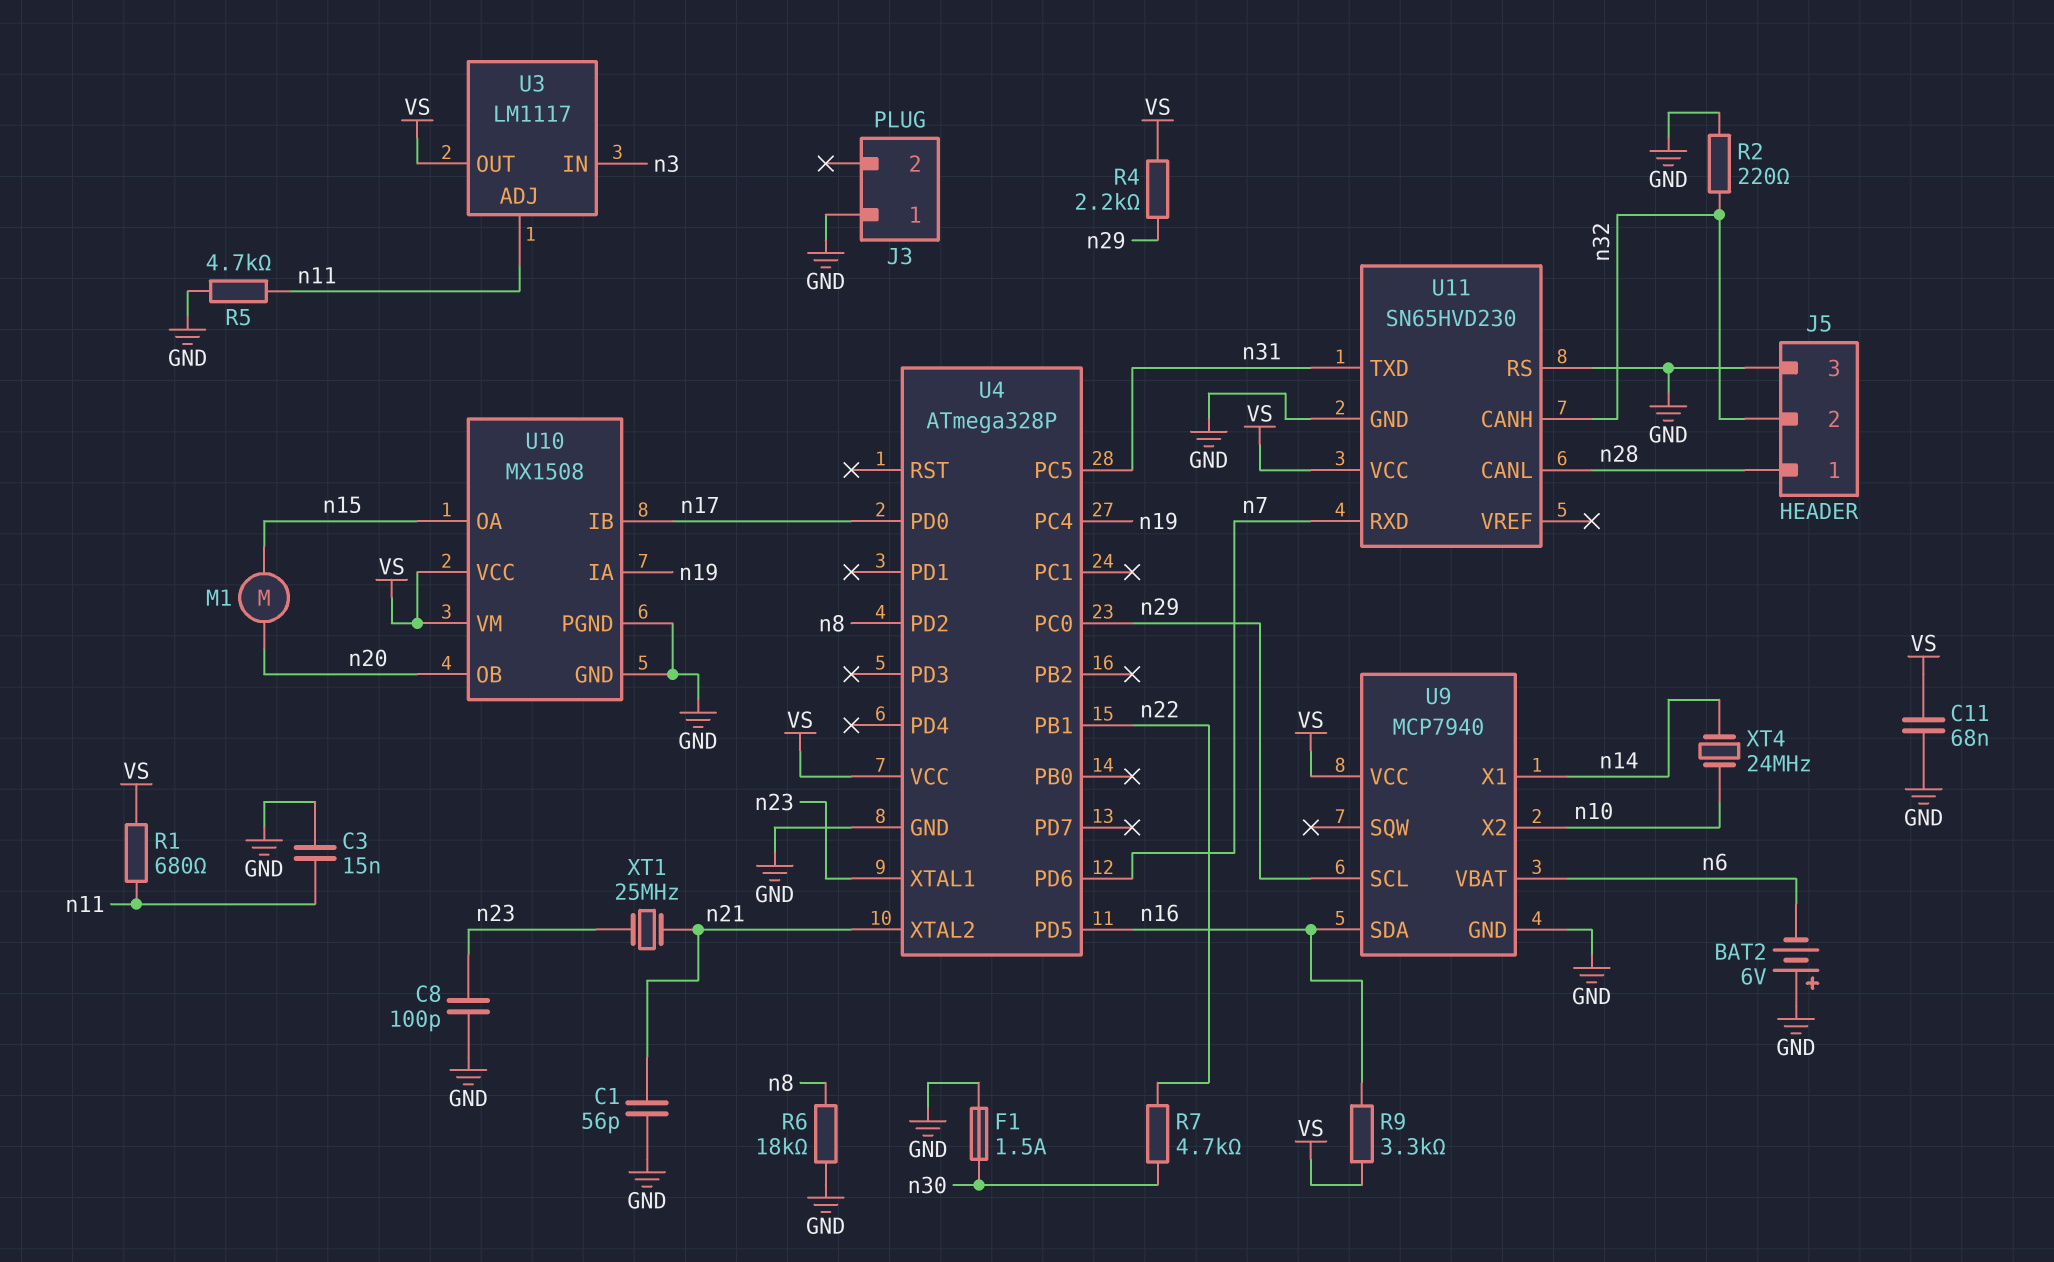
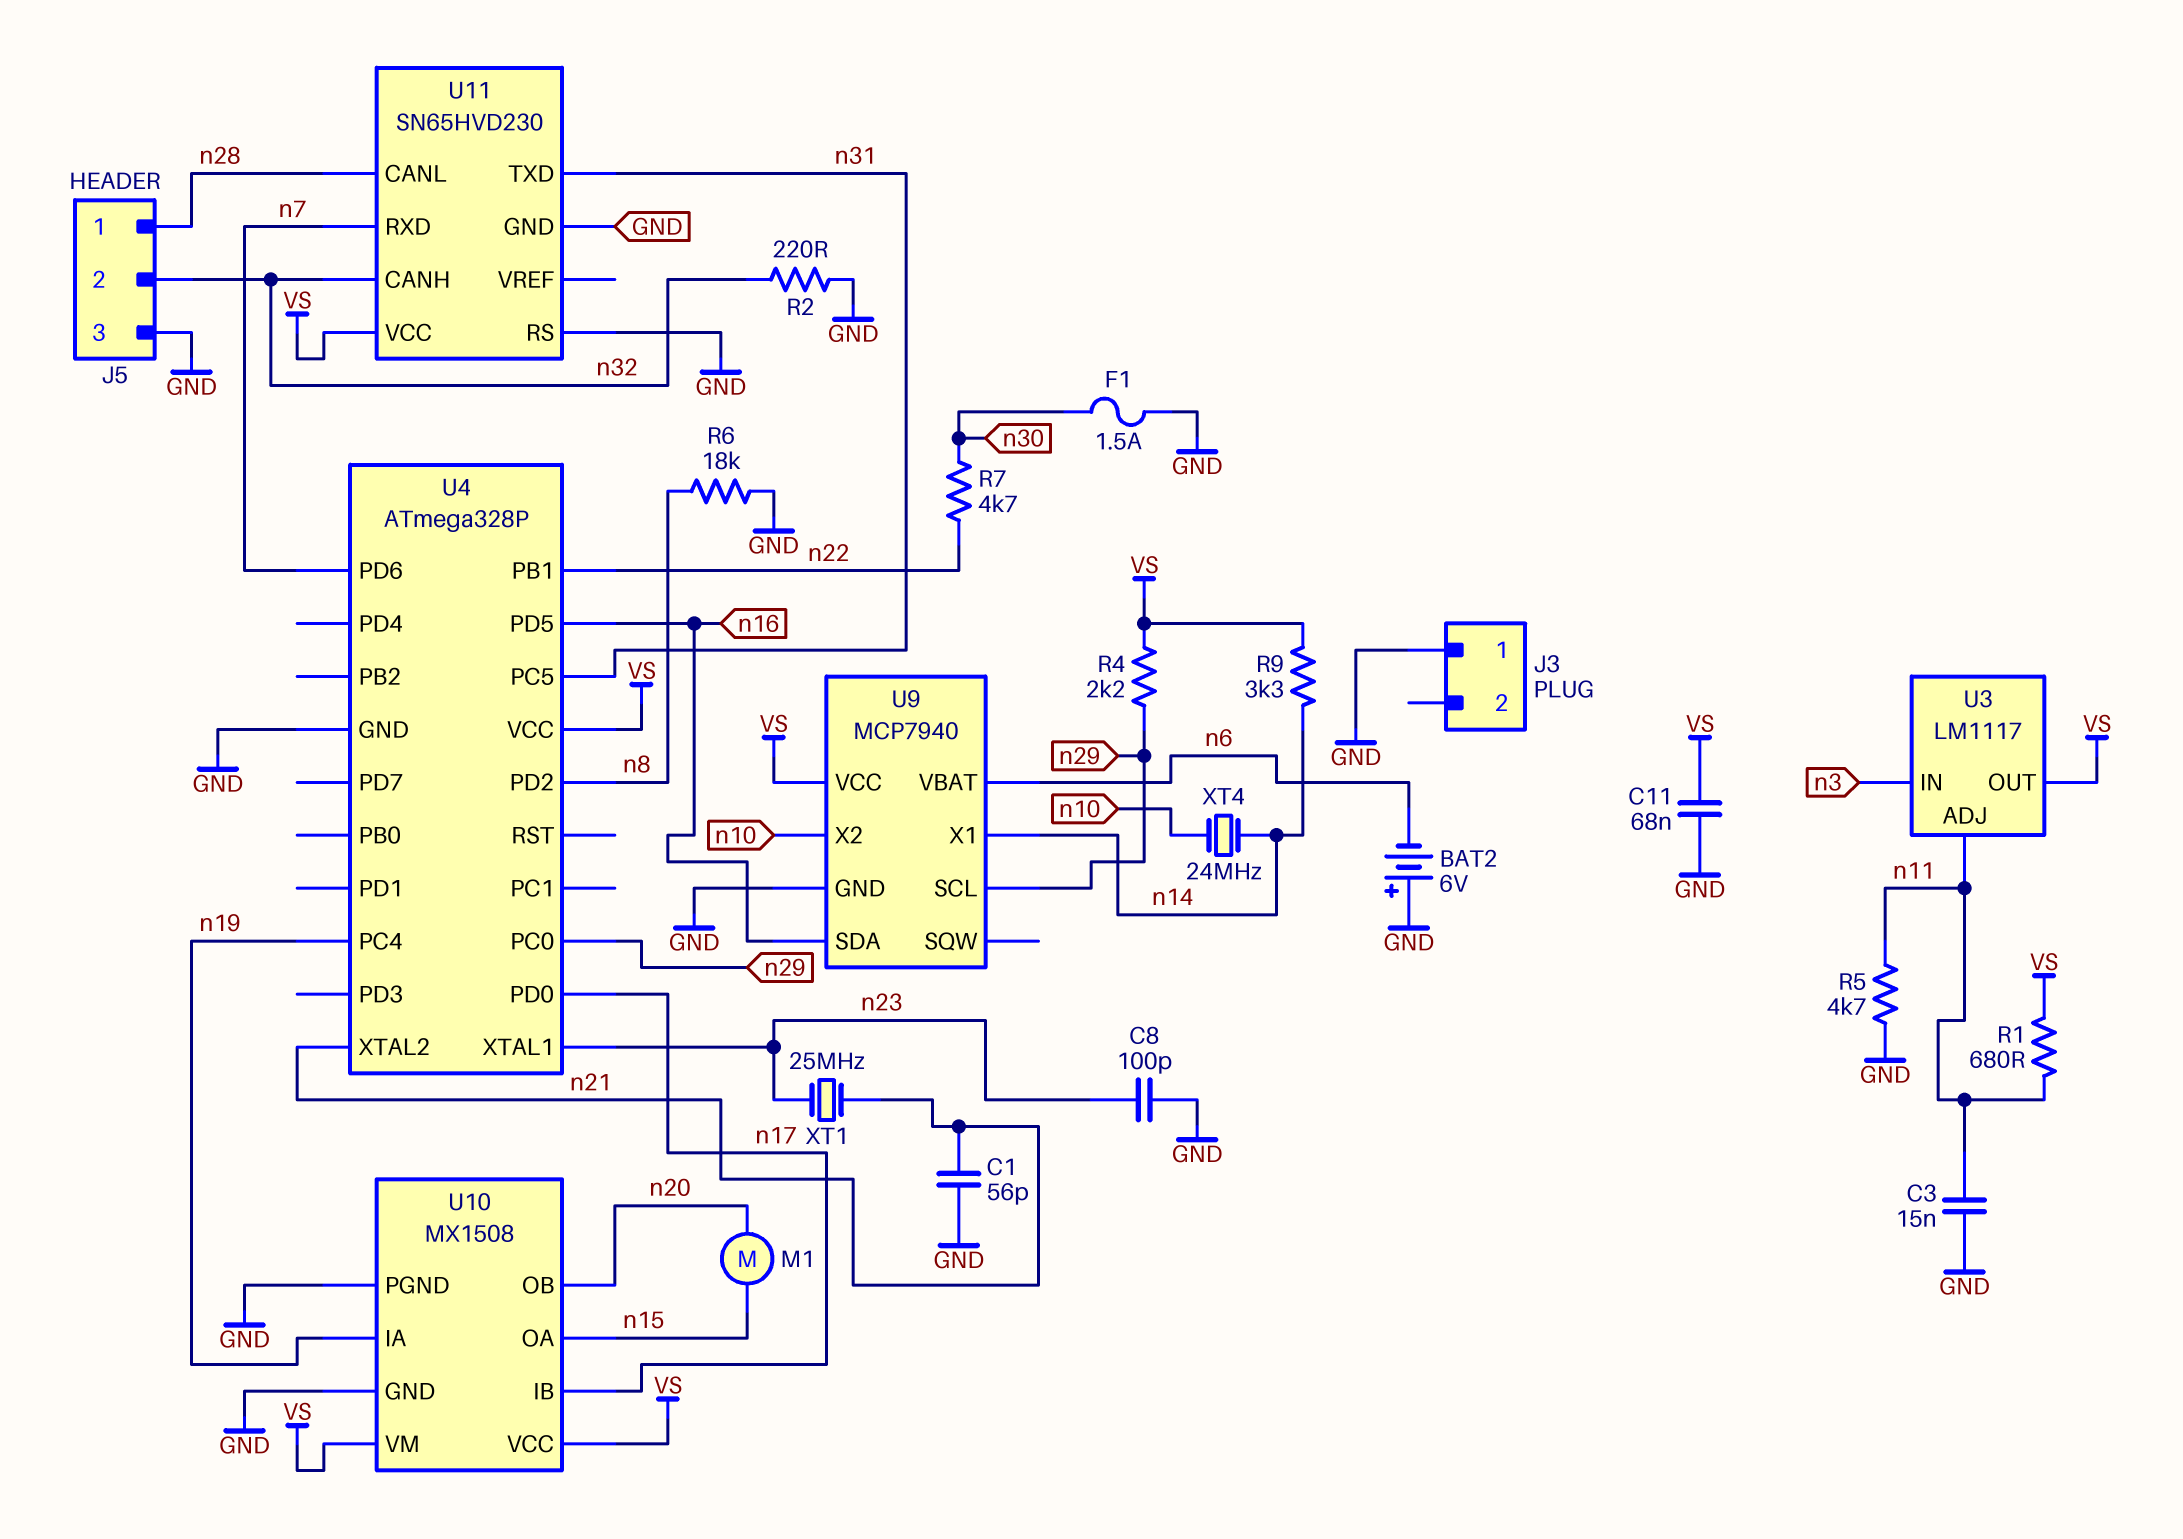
R9: 3.3k (VS, n16) -> 3.3k (VS, n14)

